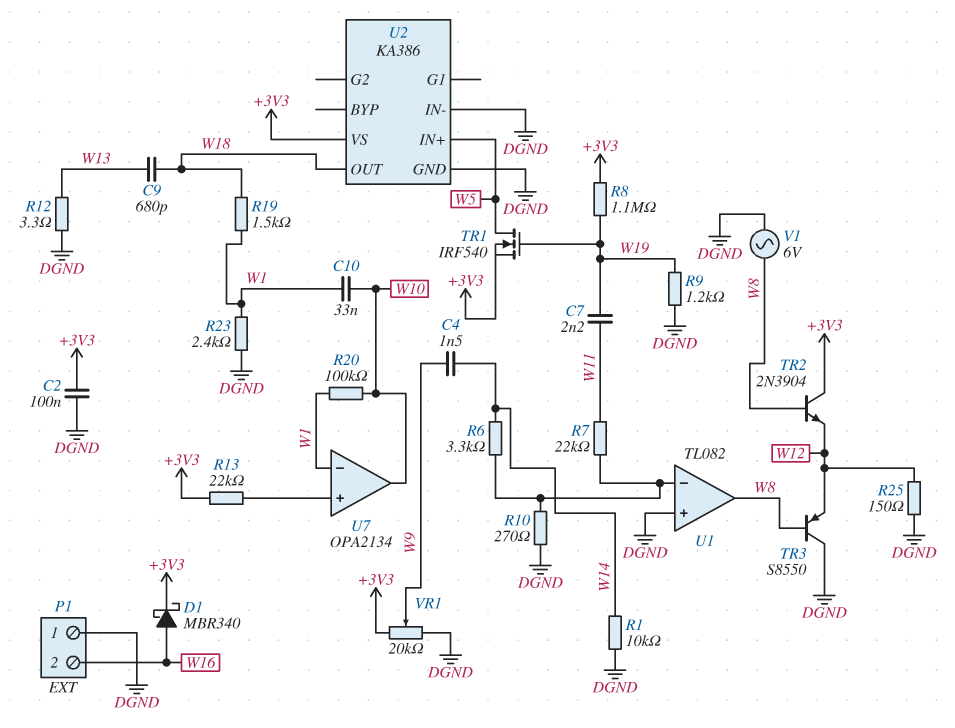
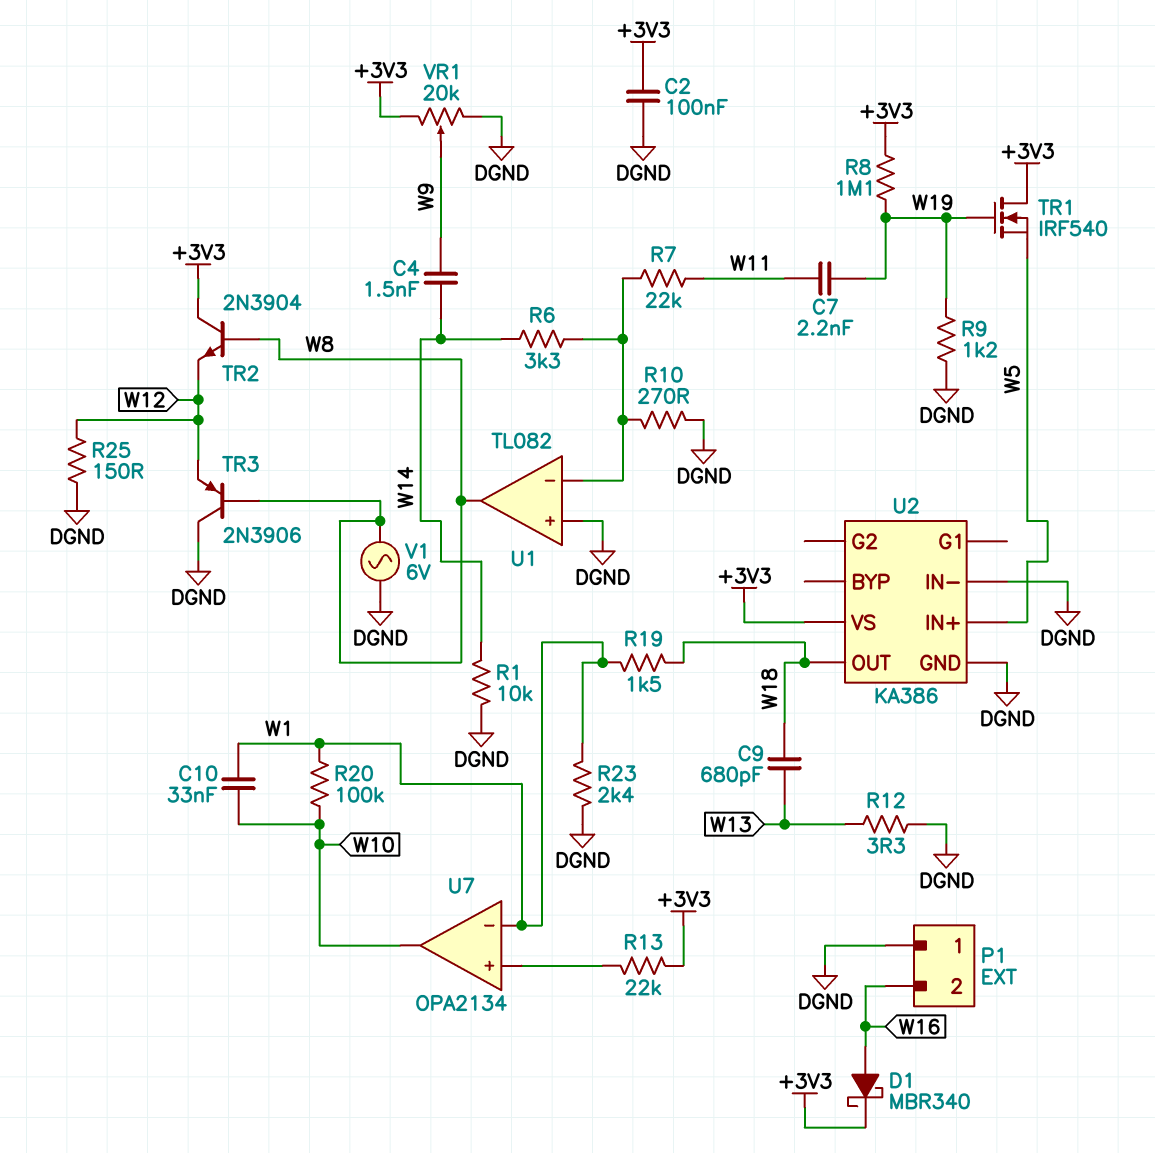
TR1: NMOS IRF540 (G W19, D W5, S +3V3) -> NMOS IRF540 (G W19, D +3V3, S W5)
TR3: PNP S8550 (B W8, C DGND, E W12) -> PNP 2N3906 (B W8, C DGND, E W12)

